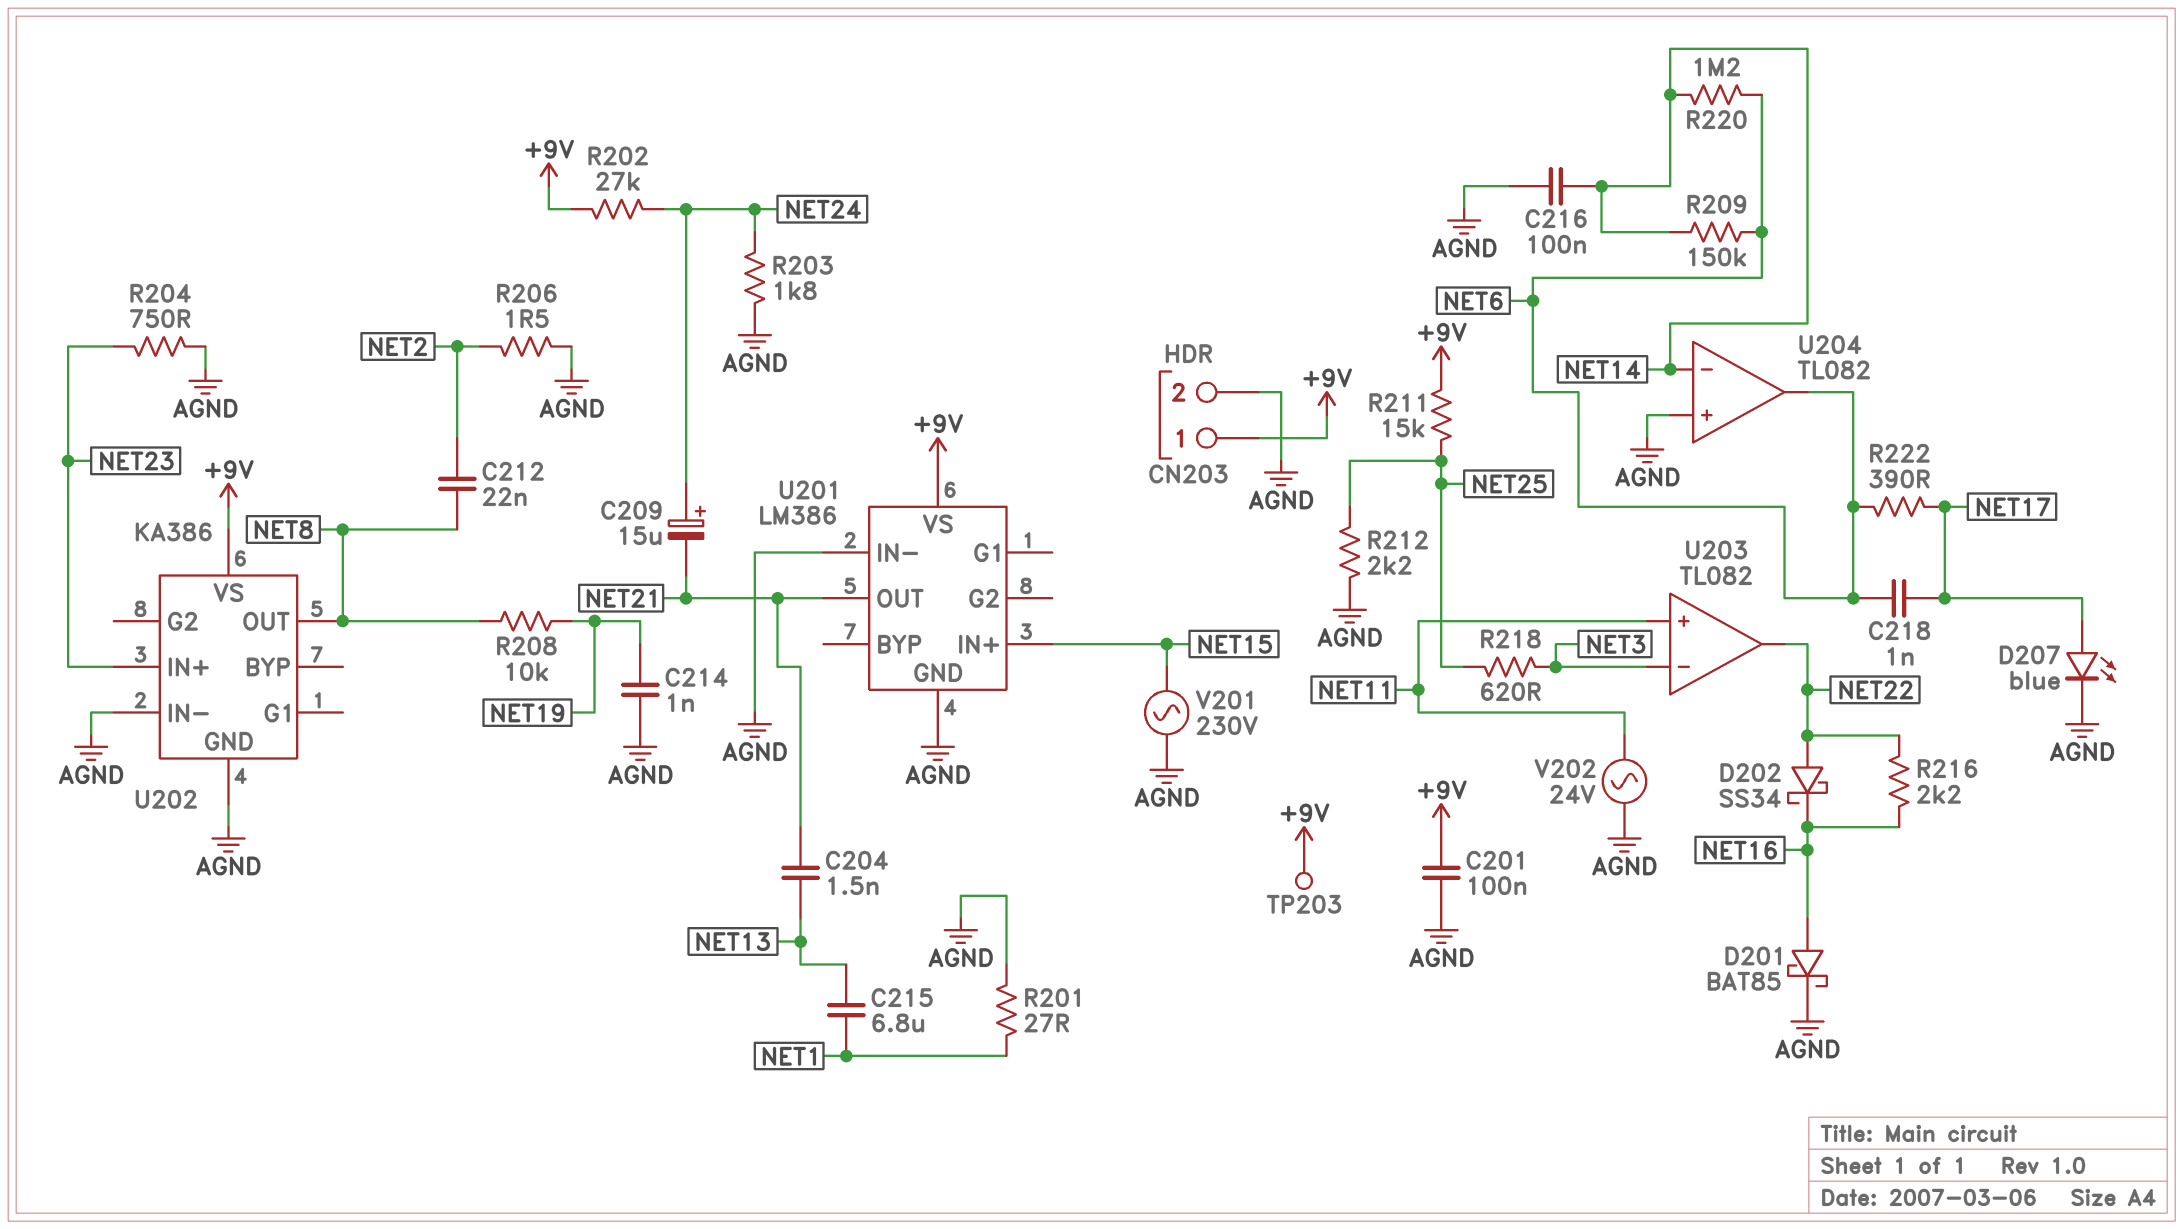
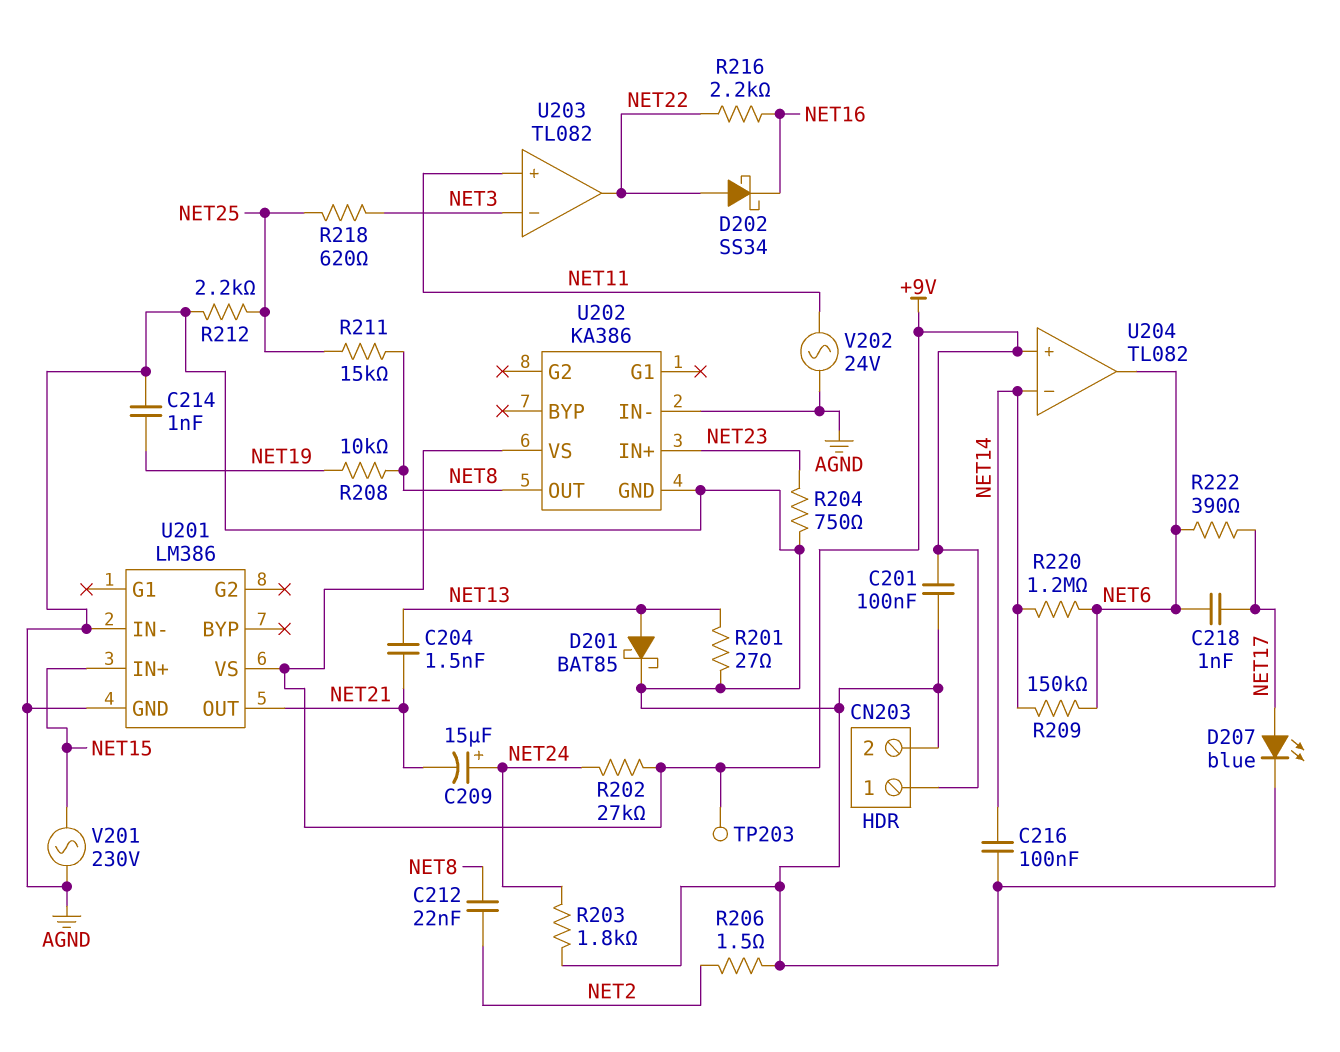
C215: 6.8uF (NET1, NET13) -> none
D201: schottky BAT85 (A NET16, K AGND) -> schottky BAT85 (A NET13, K AGND)
R201: 27 (AGND, NET1) -> 27 (AGND, NET13)
R211: 15k (+9V, NET25) -> 15k (NET8, NET25)
U204 pin in+: AGND -> +9V

